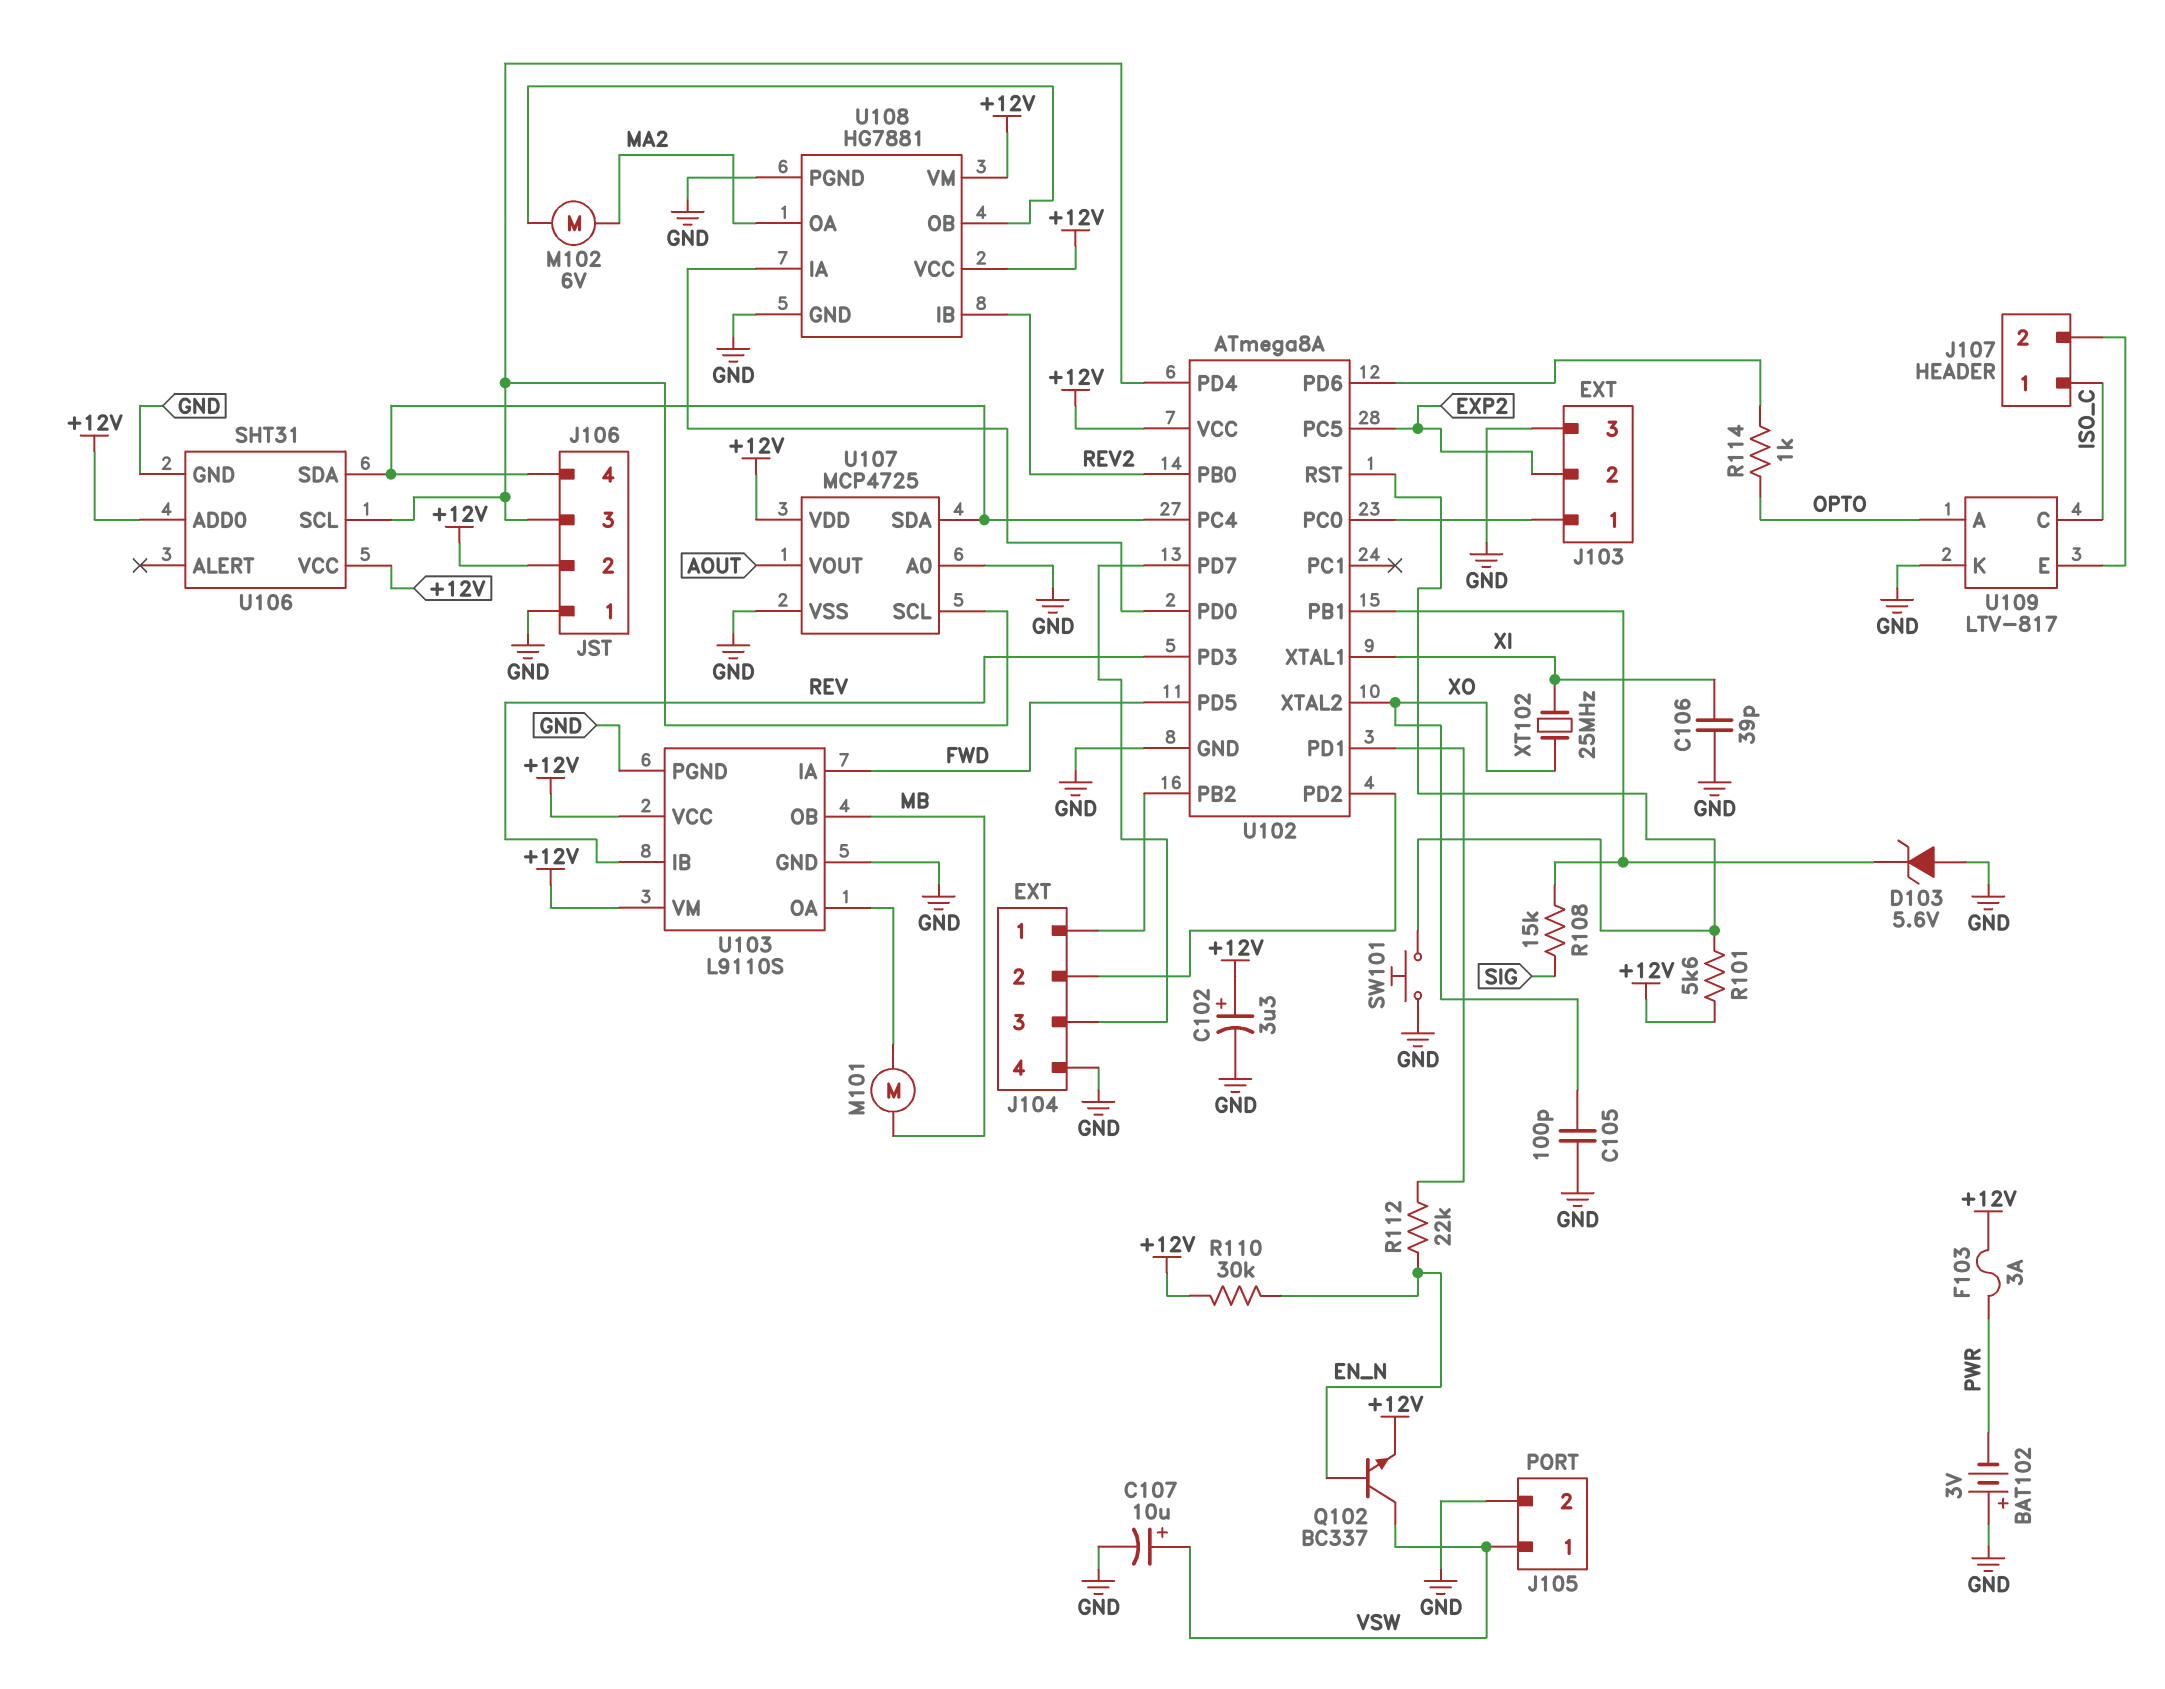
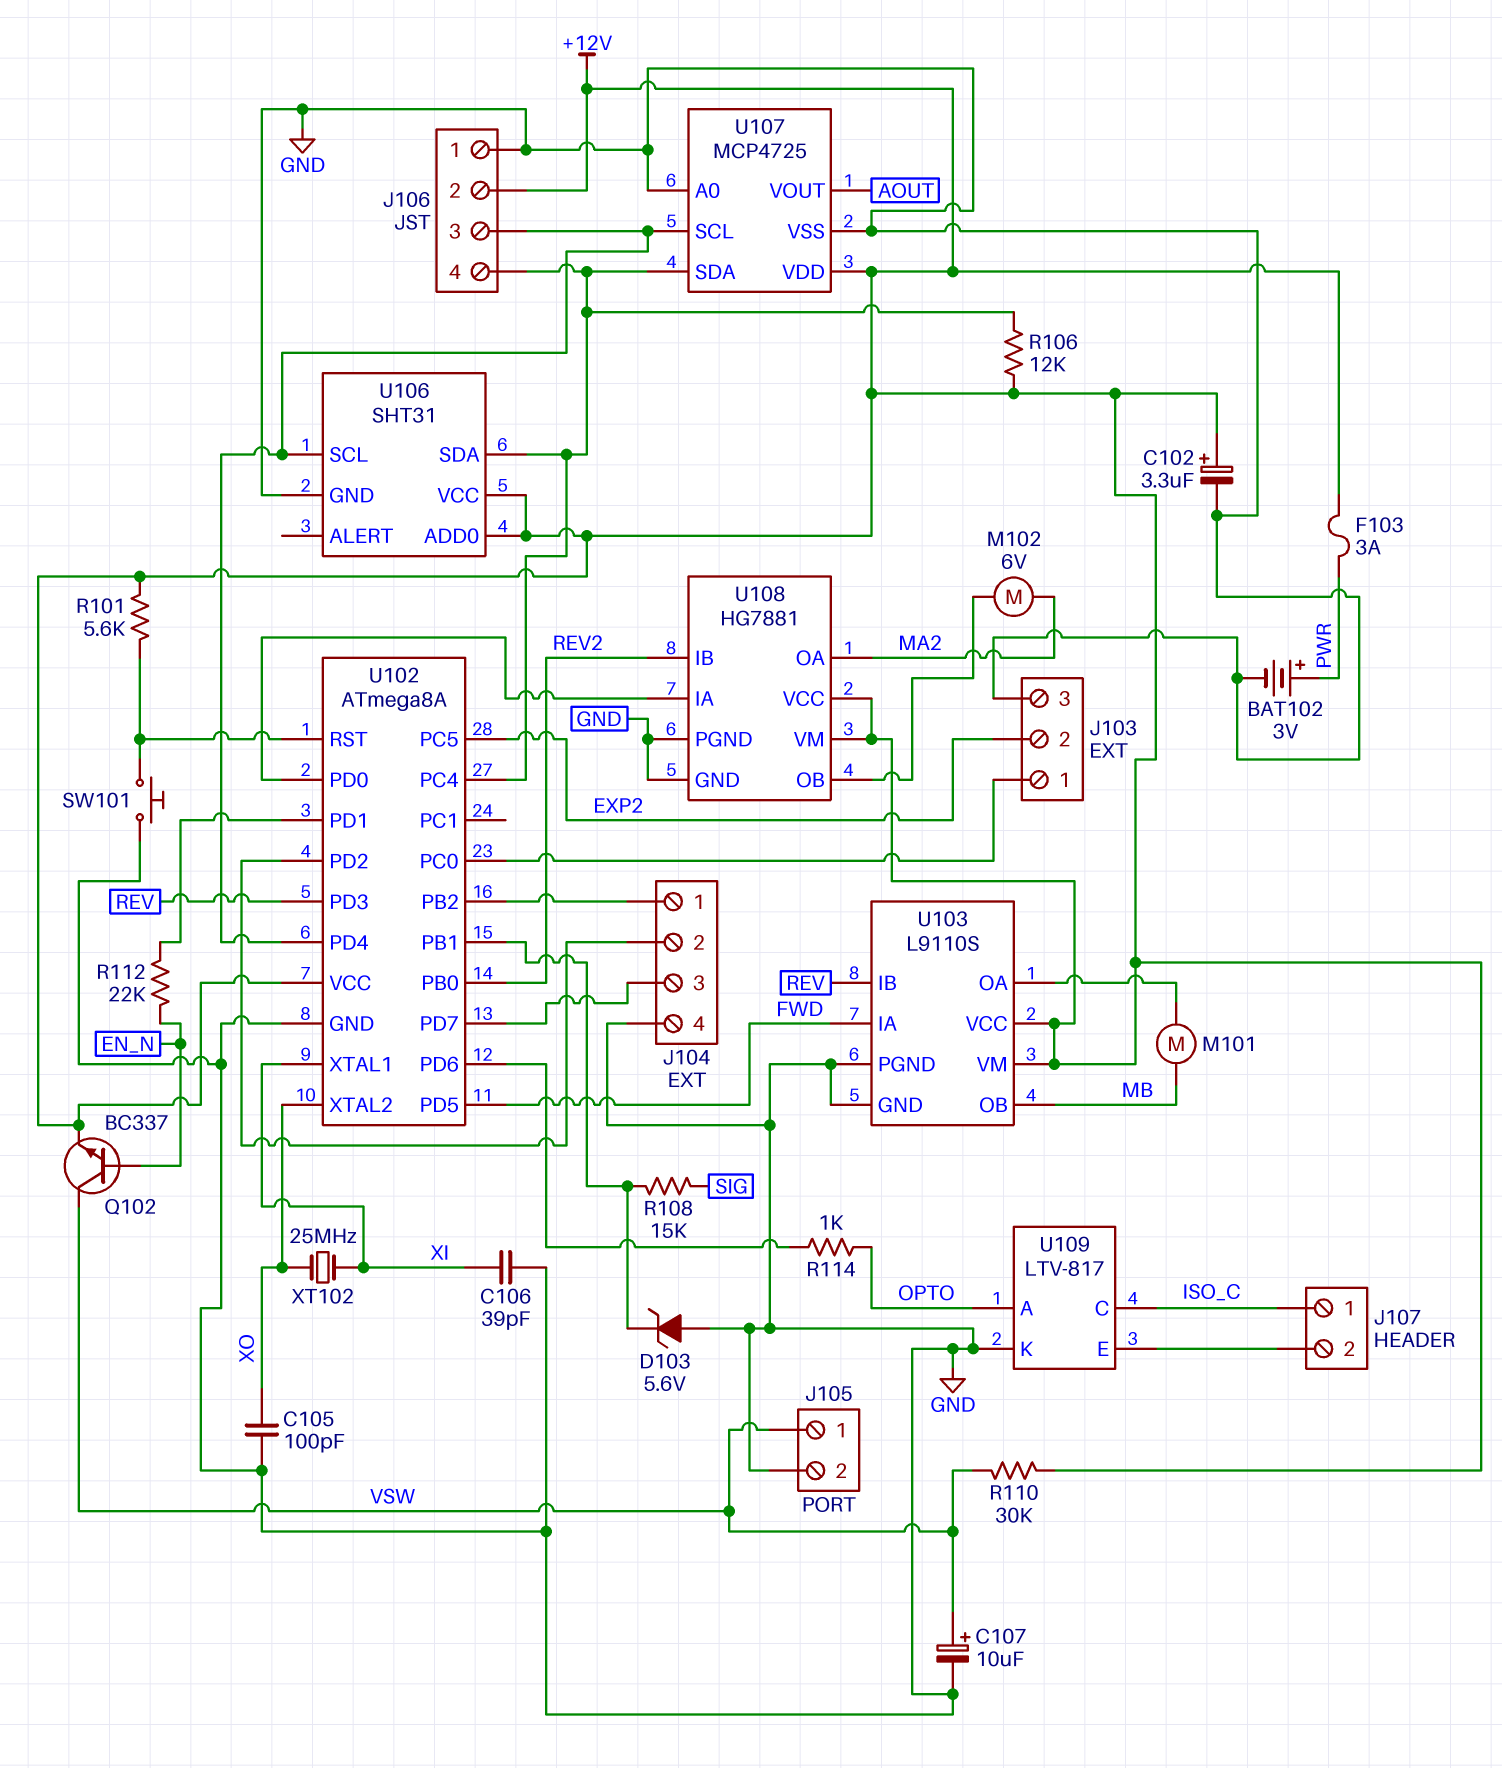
BAT102: 3V (plus GND, minus PWR) -> 3V (plus PWR, minus GND)
R106: none -> 12k (+12V, J106/4)
R110: 30k (+12V, EN_N) -> 30k (+12V, VSW)

